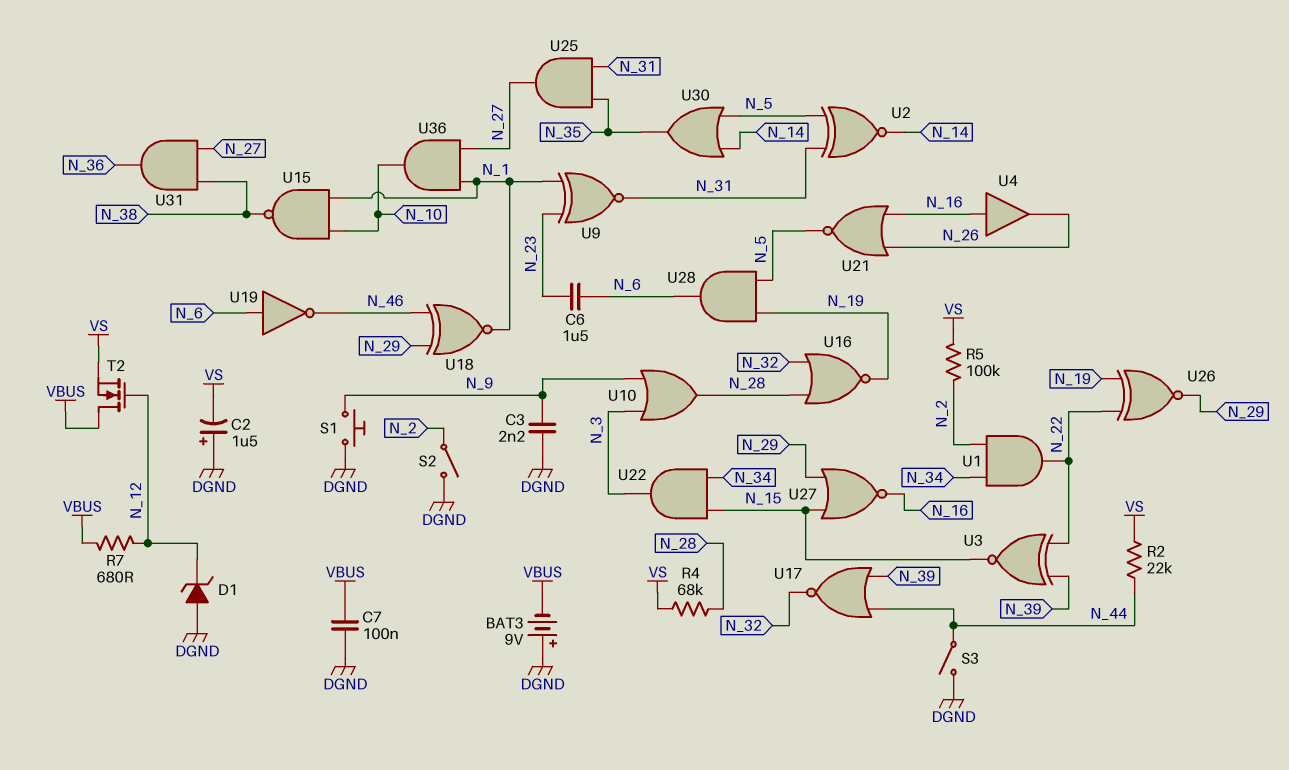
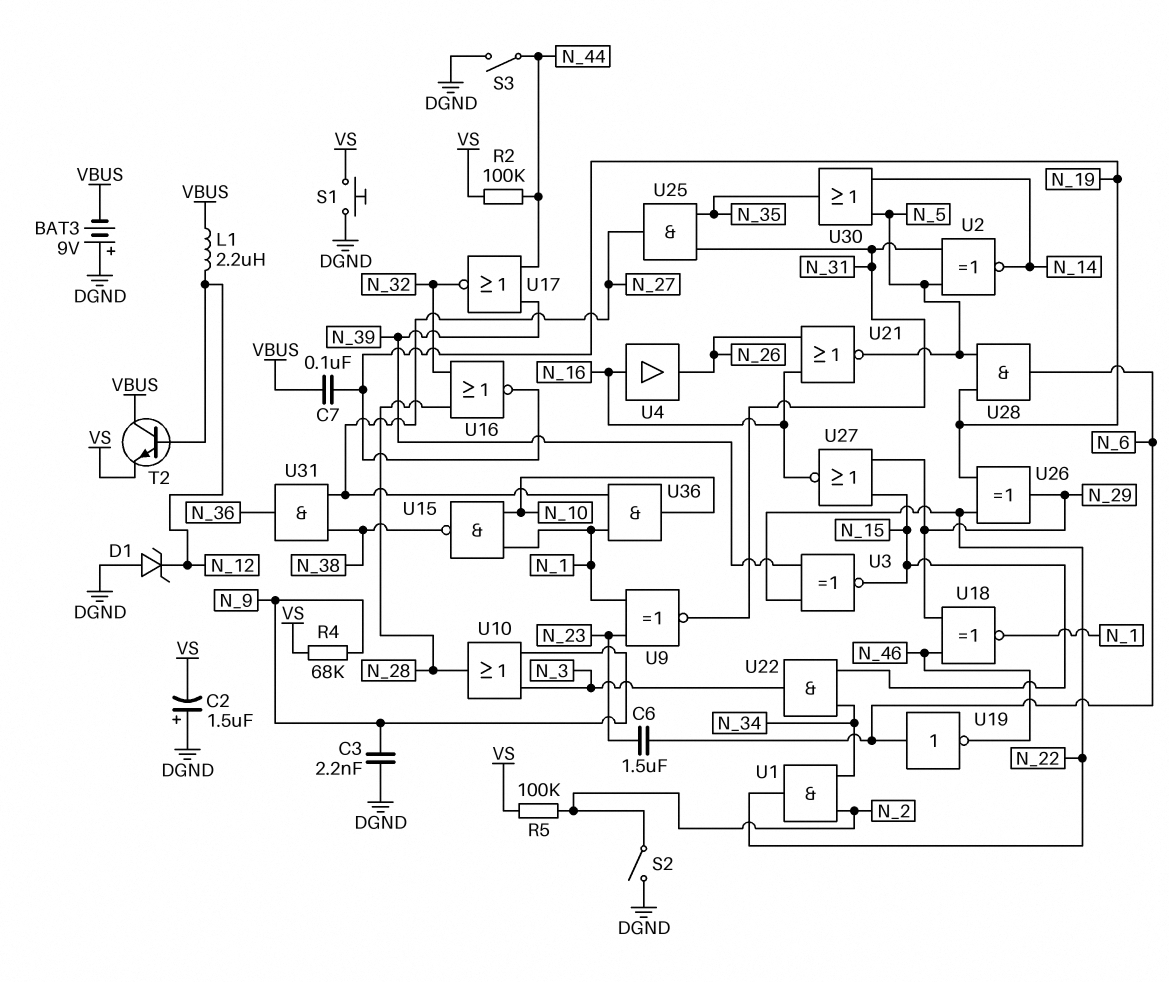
C7: 100nF (DGND, VBUS) -> 100nF (N_19, VBUS)
L1: none -> 2.2uH (N_12, VBUS)
R2: 22k (N_44, VS) -> 100k (N_44, VS)
R4: 68k (N_28, VS) -> 68k (N_9, VS)
R7: 680 (N_12, VBUS) -> none
S1: button (DGND, N_9) -> button (DGND, VS)
T2: NMOS (G N_12, D VBUS, S VS) -> NPN (B N_12, C VBUS, E VS)
U26: XNOR (in N_19, in N_22, out N_29) -> XOR (in N_19, in N_22, out N_29)

